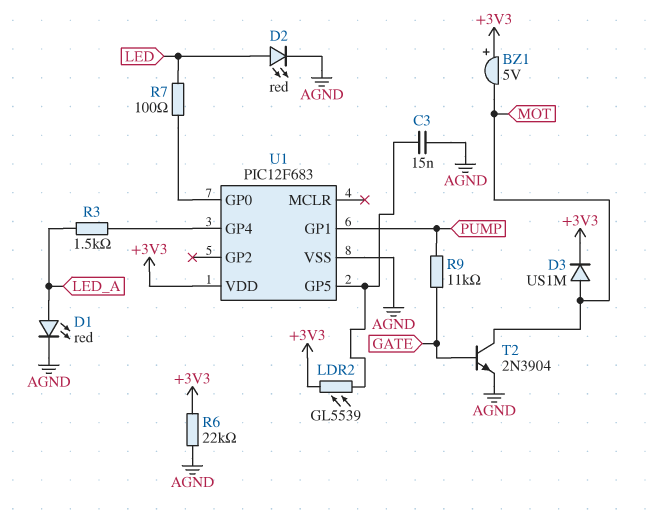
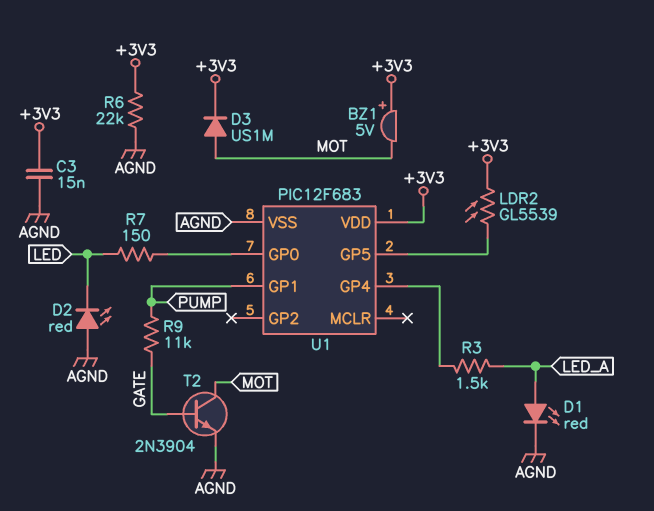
C3: 15nF (AGND, U1/GP5) -> 15nF (+3V3, AGND)
D2: LED red (A LED, K AGND) -> LED red (A AGND, K LED)
R7: 100 (LED, U1/GP0) -> 150 (LED, U1/GP0)

